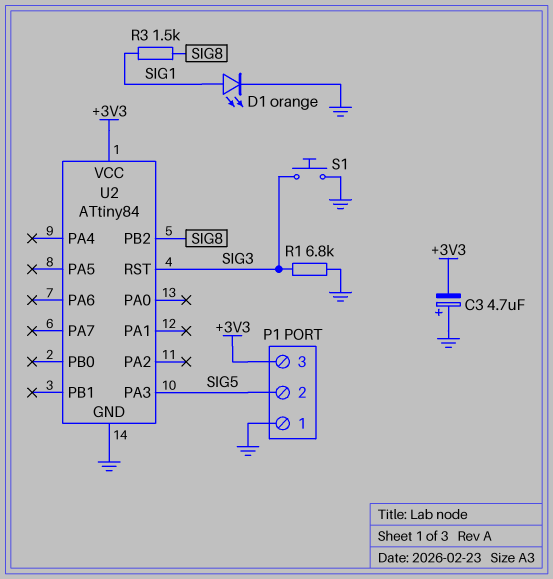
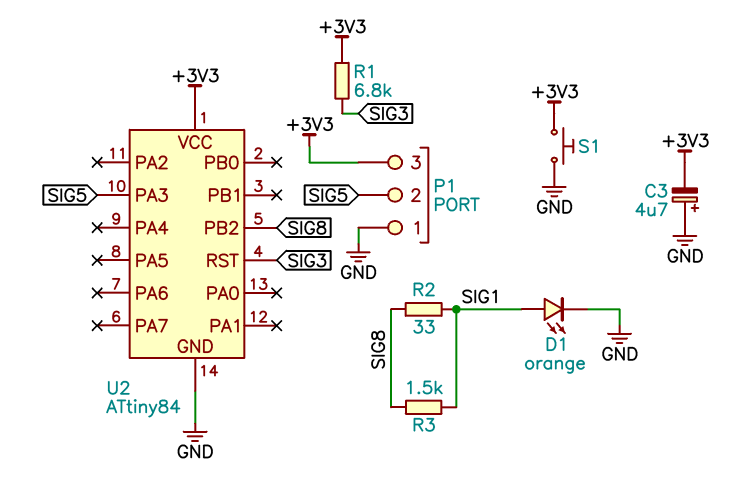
R1: 6.8k (GND, SIG3) -> 6.8k (+3V3, SIG3)
R2: none -> 33 (SIG1, SIG8)
S1: button (GND, SIG3) -> button (+3V3, GND)

